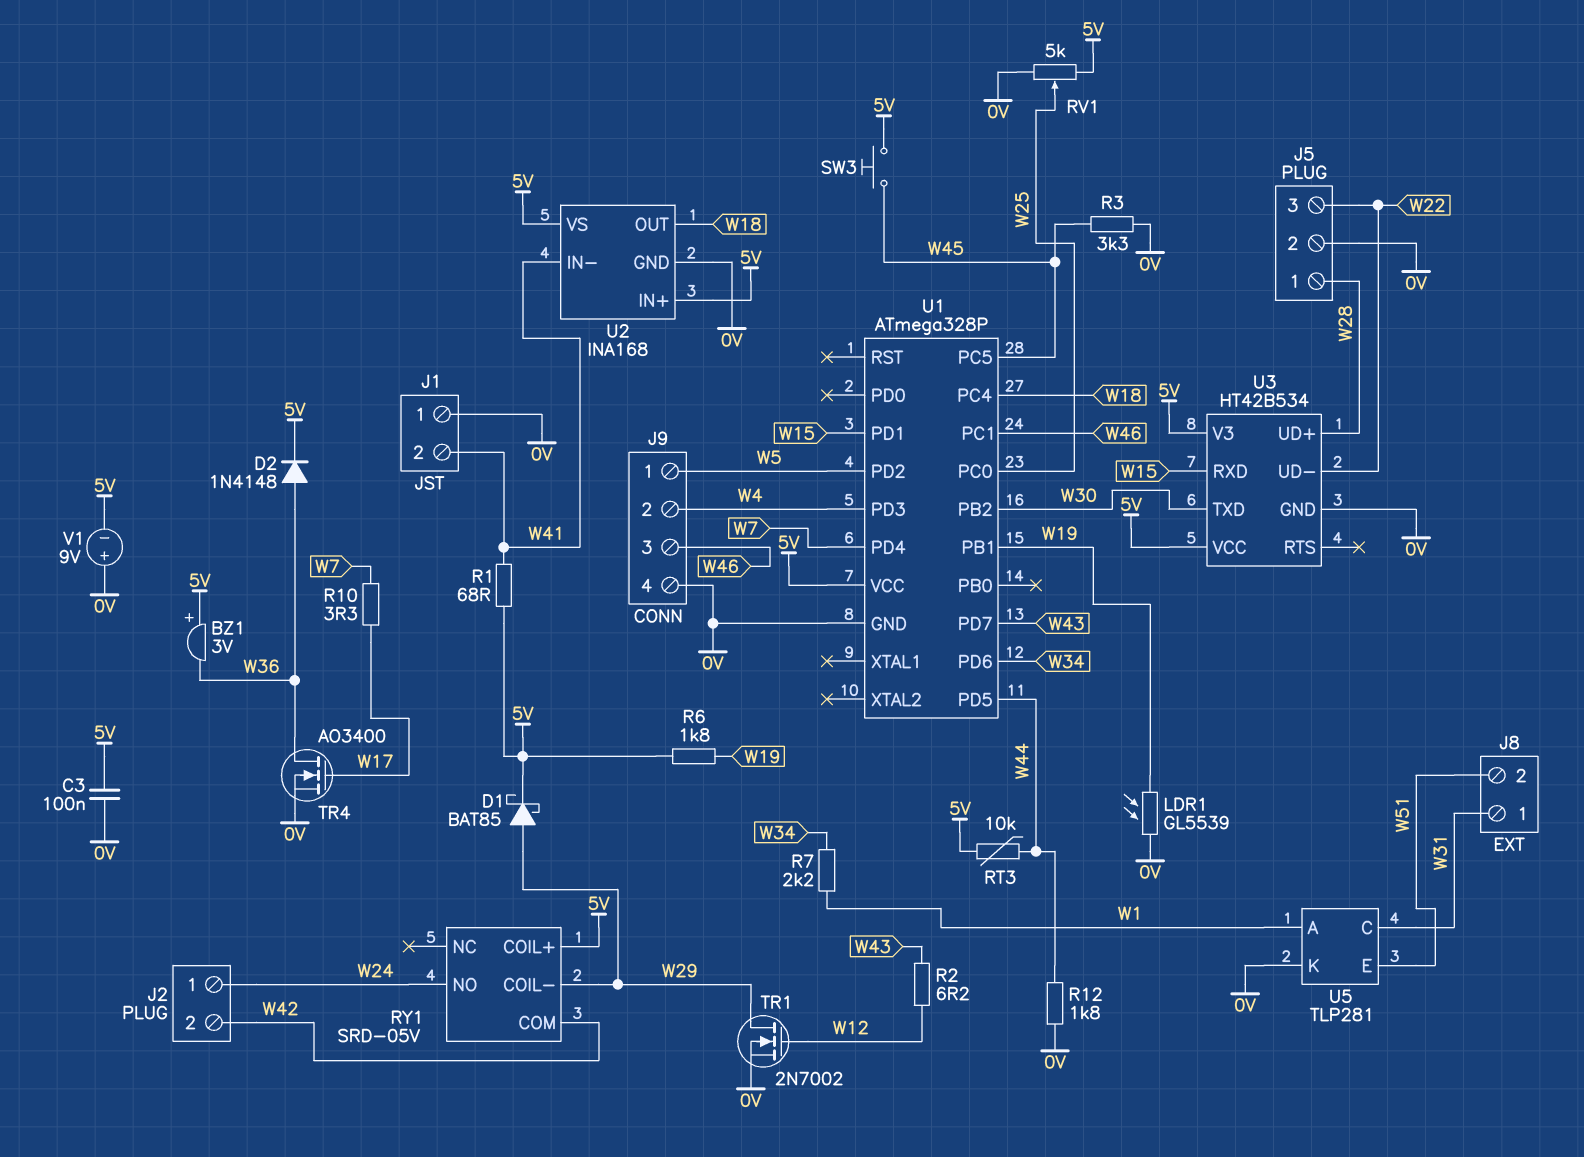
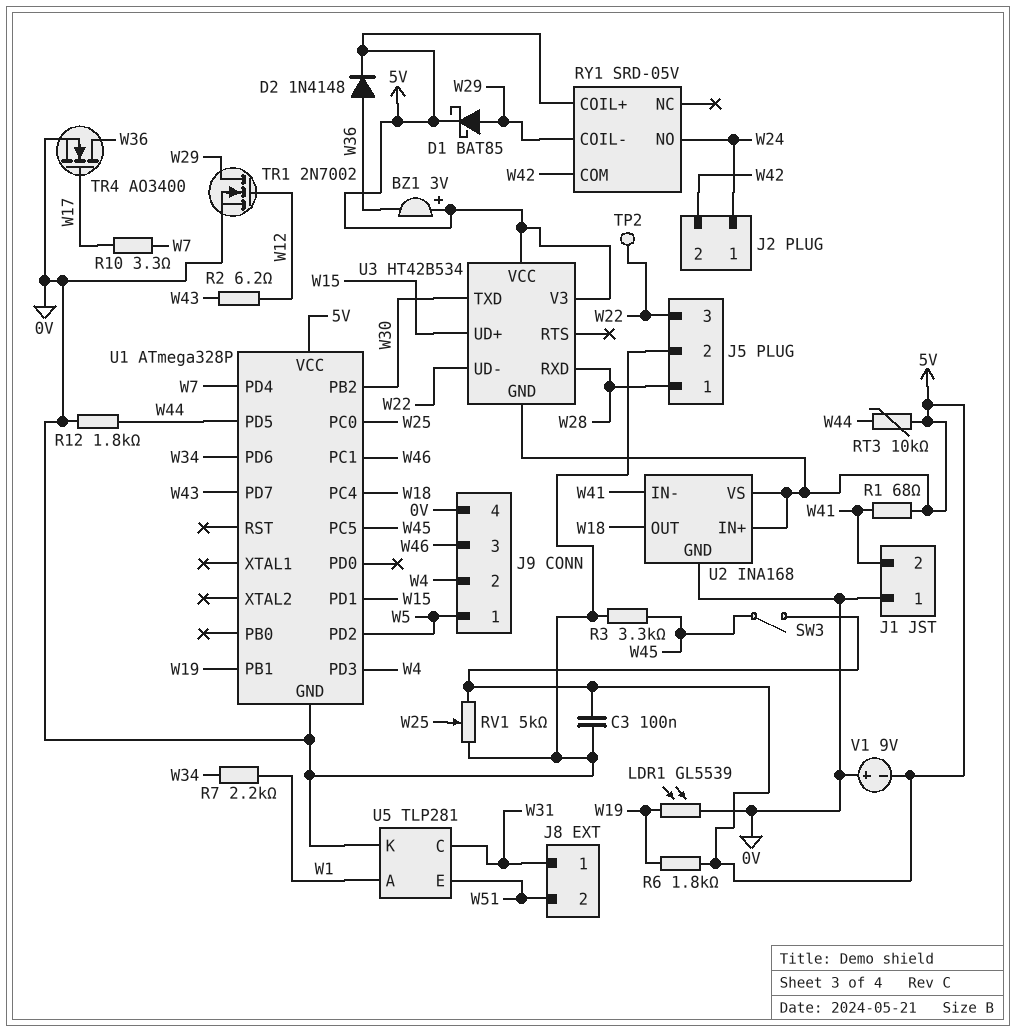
SW3: button (5V, W45) -> switch (5V, W45)
TP2: none -> test point (W22)
U3 pin GND: 0V -> 5V
U3 pin RXD: W15 -> W28
U3 pin UD+: W28 -> W15

